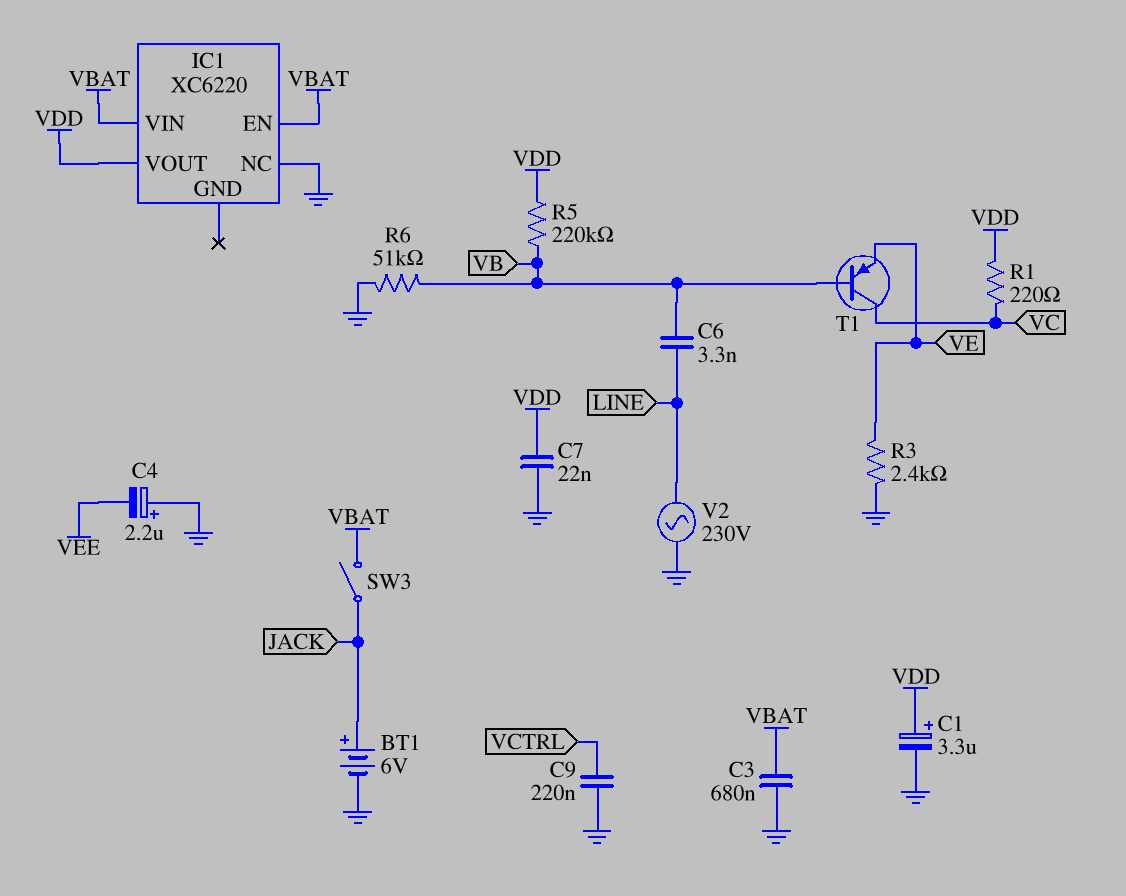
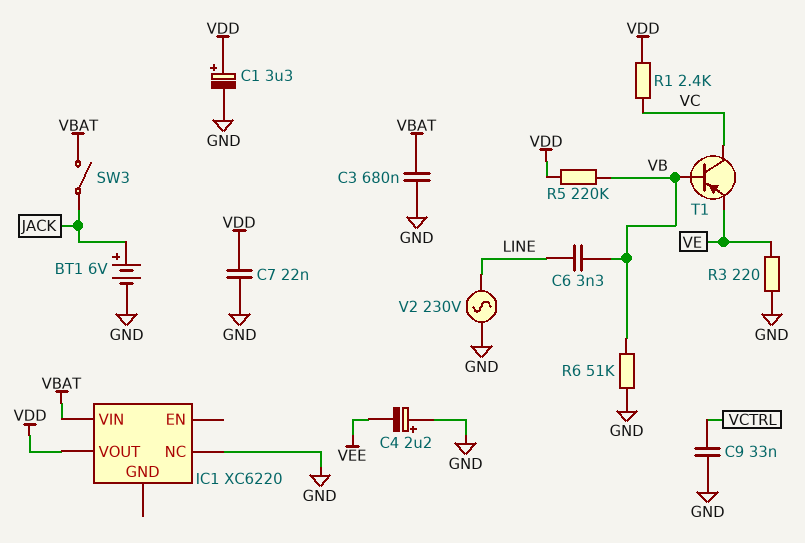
C9: 220nF (GND, VCTRL) -> 33nF (GND, VCTRL)
IC1 pin EN: VBAT -> none
R1: 220 (VC, VDD) -> 2.4k (VC, VDD)
R3: 2.4k (GND, VE) -> 220 (GND, VE)

